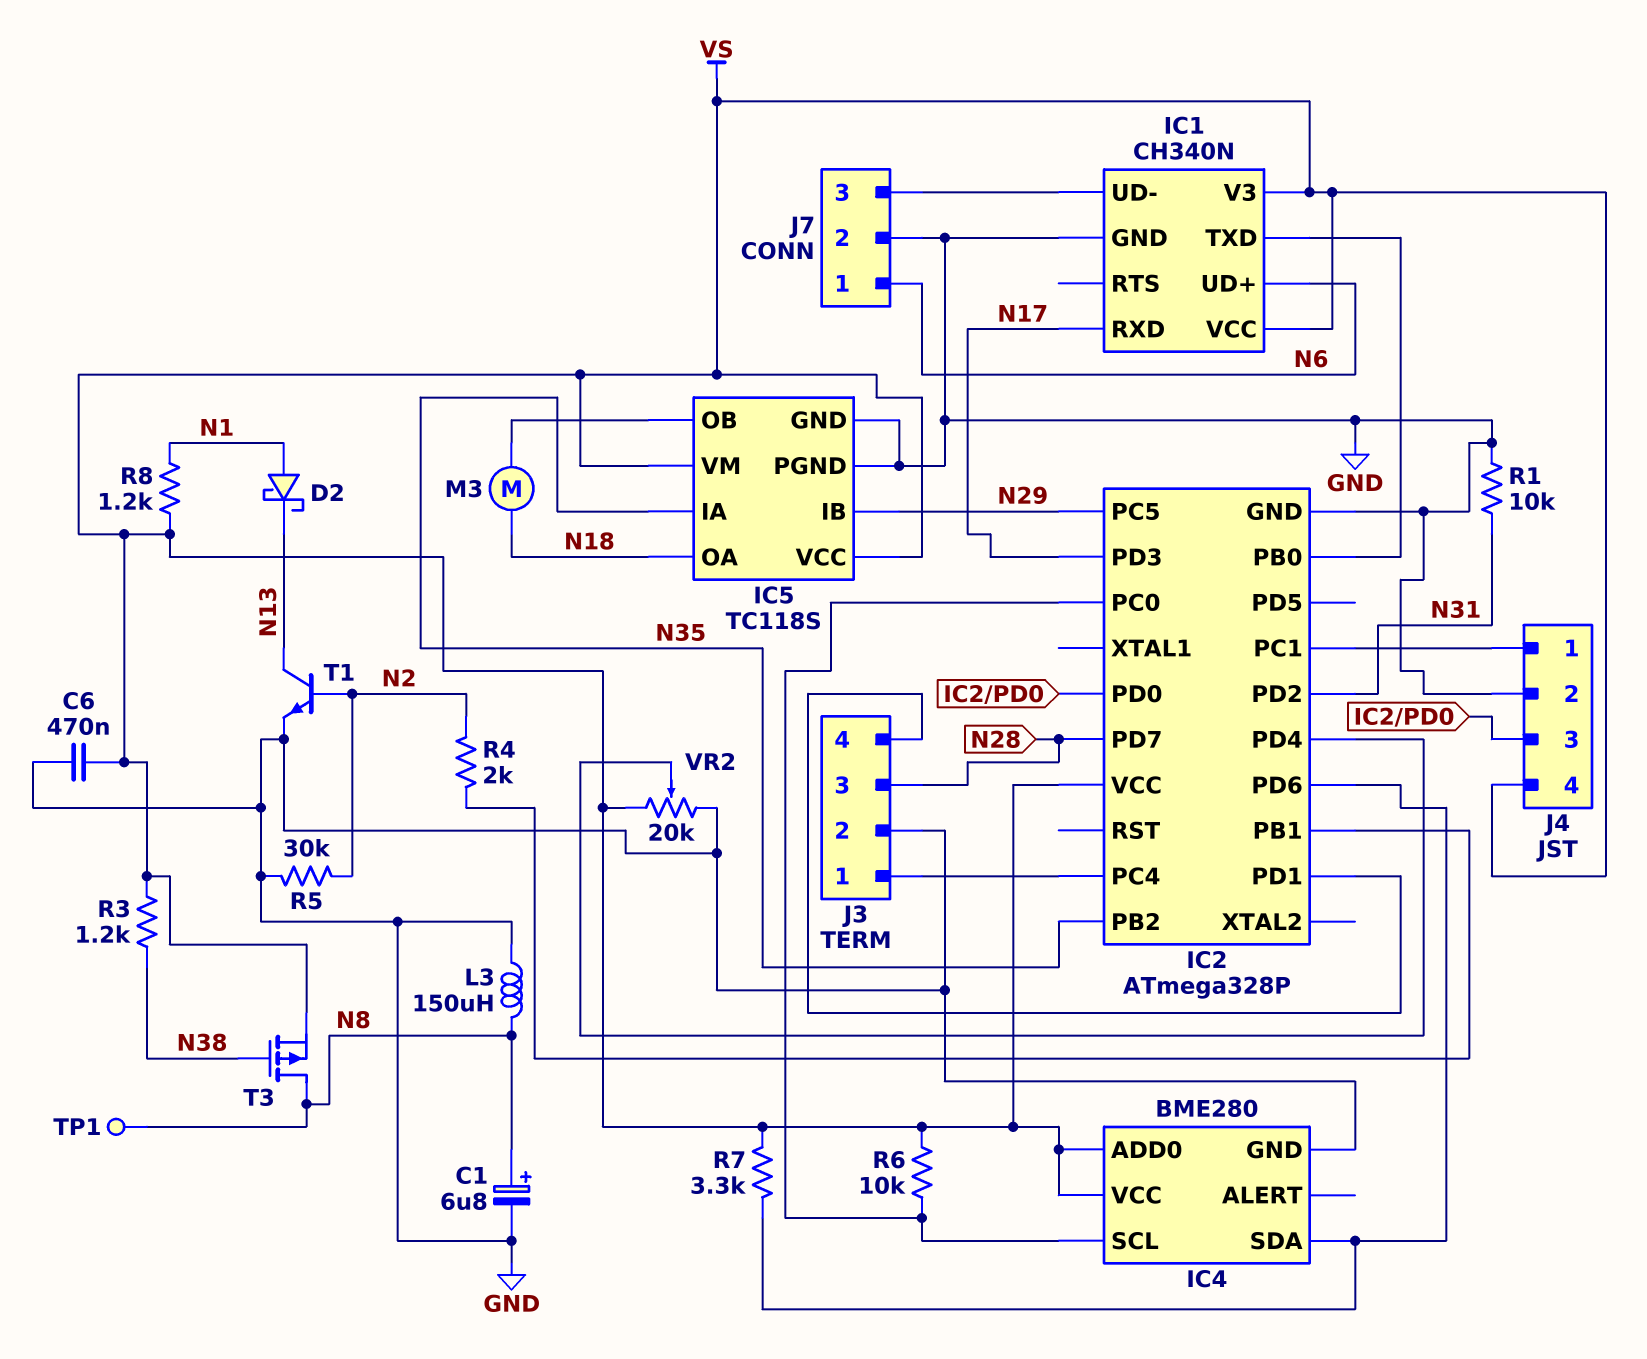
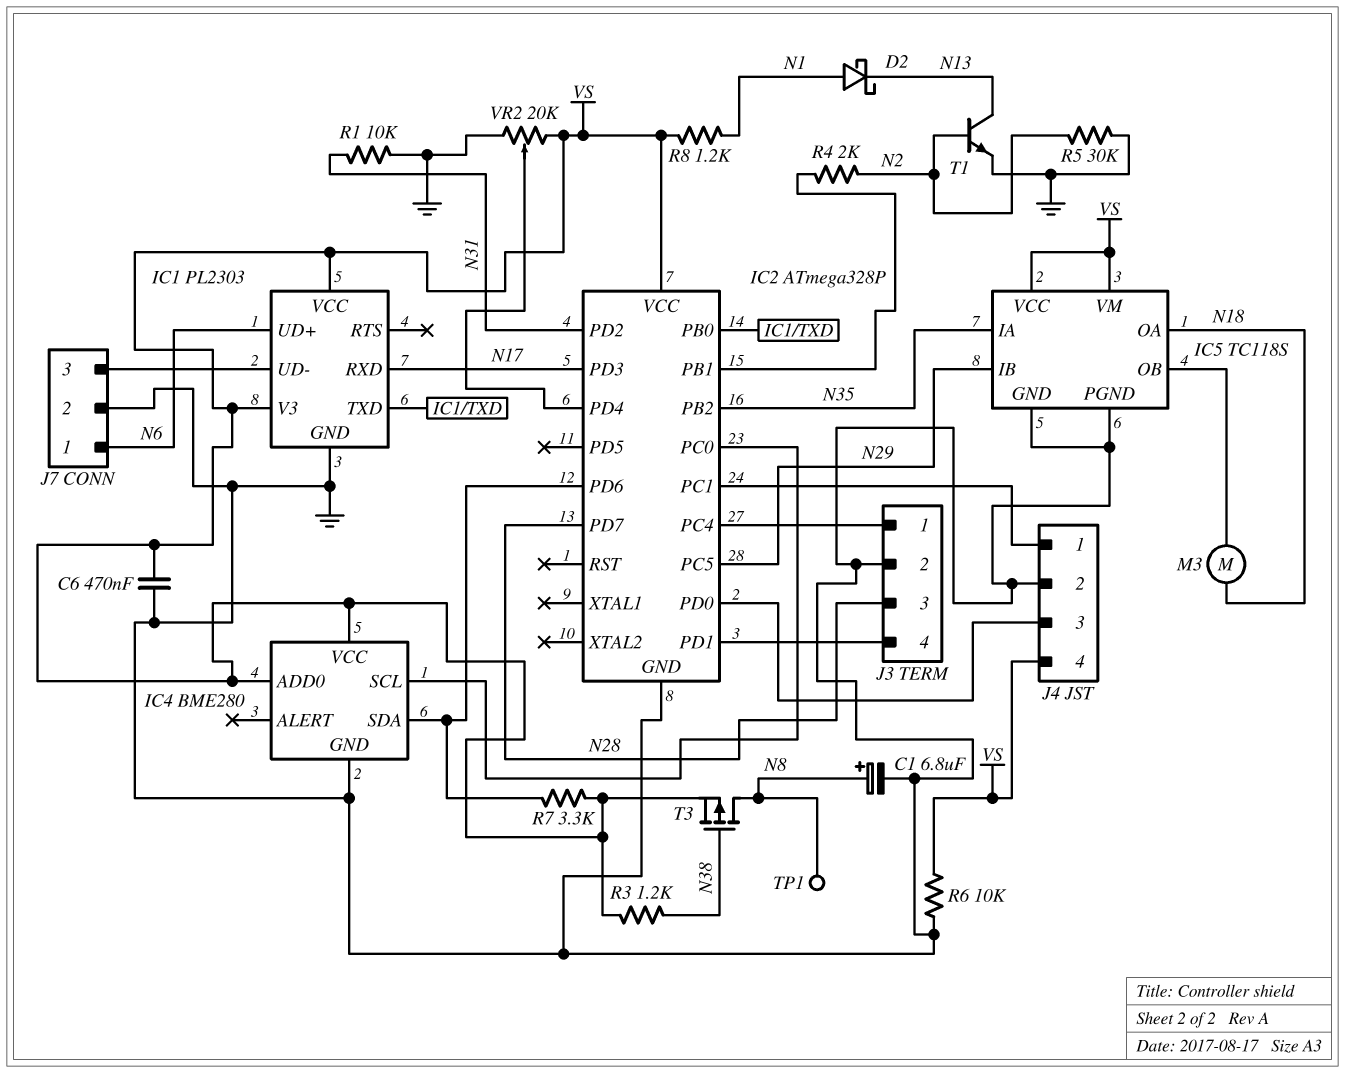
IC1: CH340N -> PL2303
L3: 150uH (GND, N8) -> none
R6: 10k (IC2/PC0, VS) -> 10k (GND, VS)

